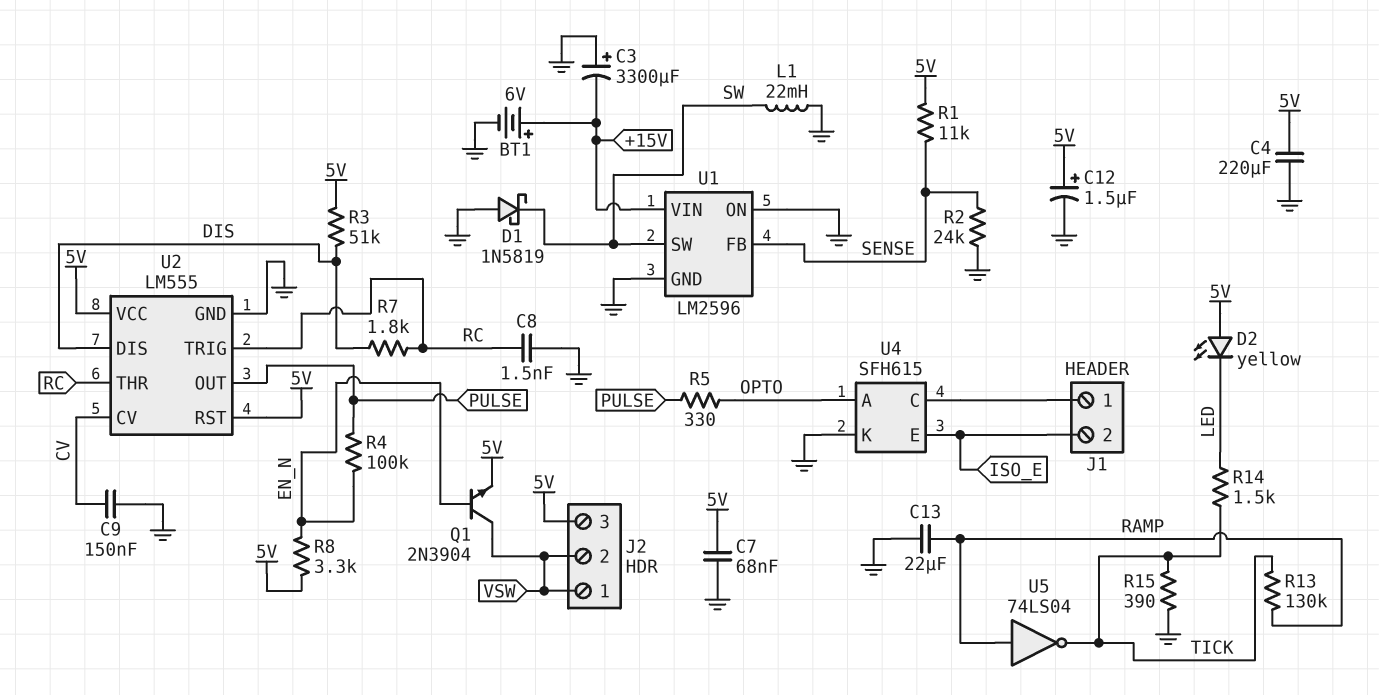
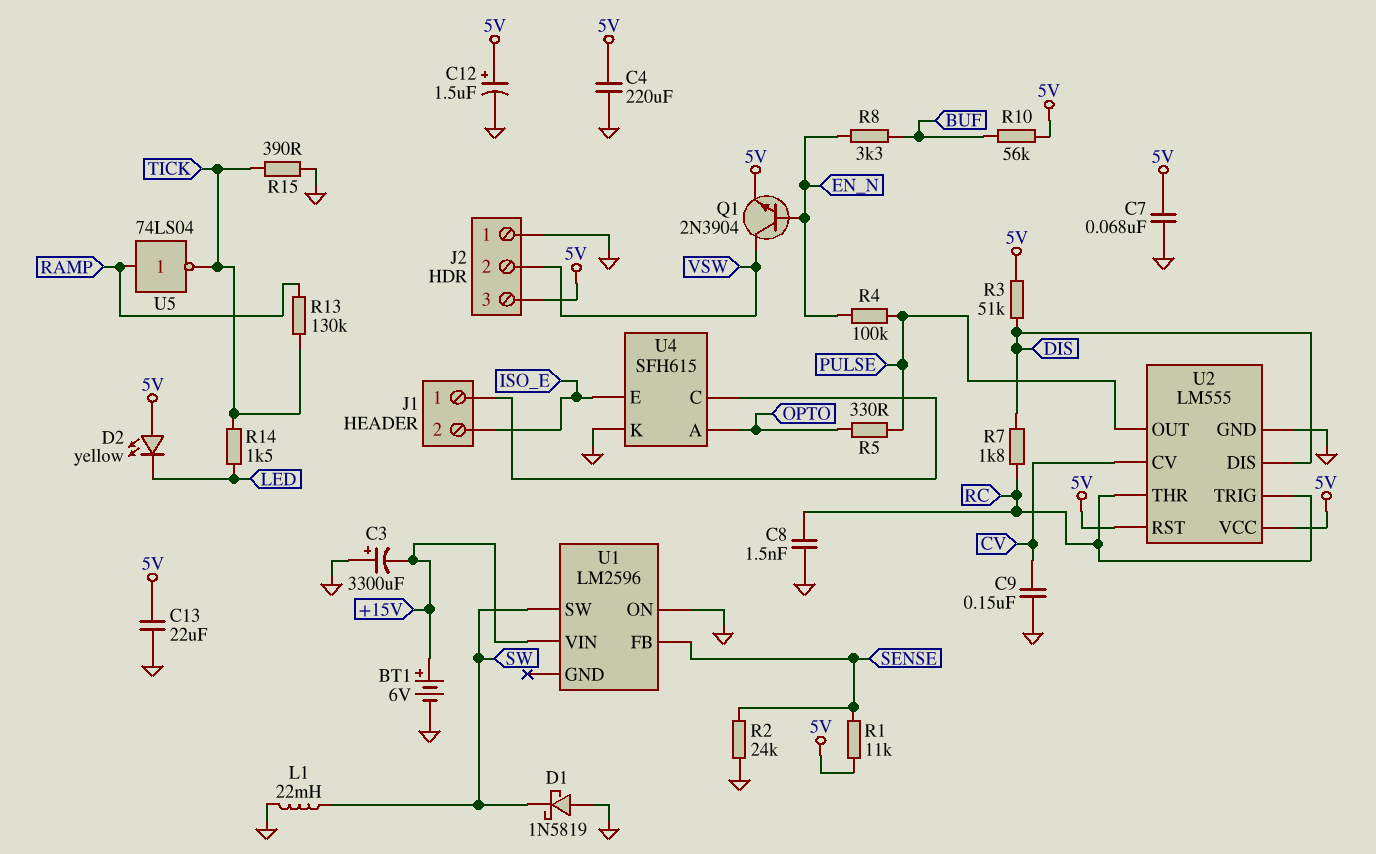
C13: 22uF (GND, RAMP) -> 22uF (5V, GND)
J2 pin 1: VSW -> GND
R8: 3.3k (5V, EN_N) -> 3.3k (BUF, EN_N)
R10: none -> 56k (5V, BUF)
U1 pin GND: GND -> none

